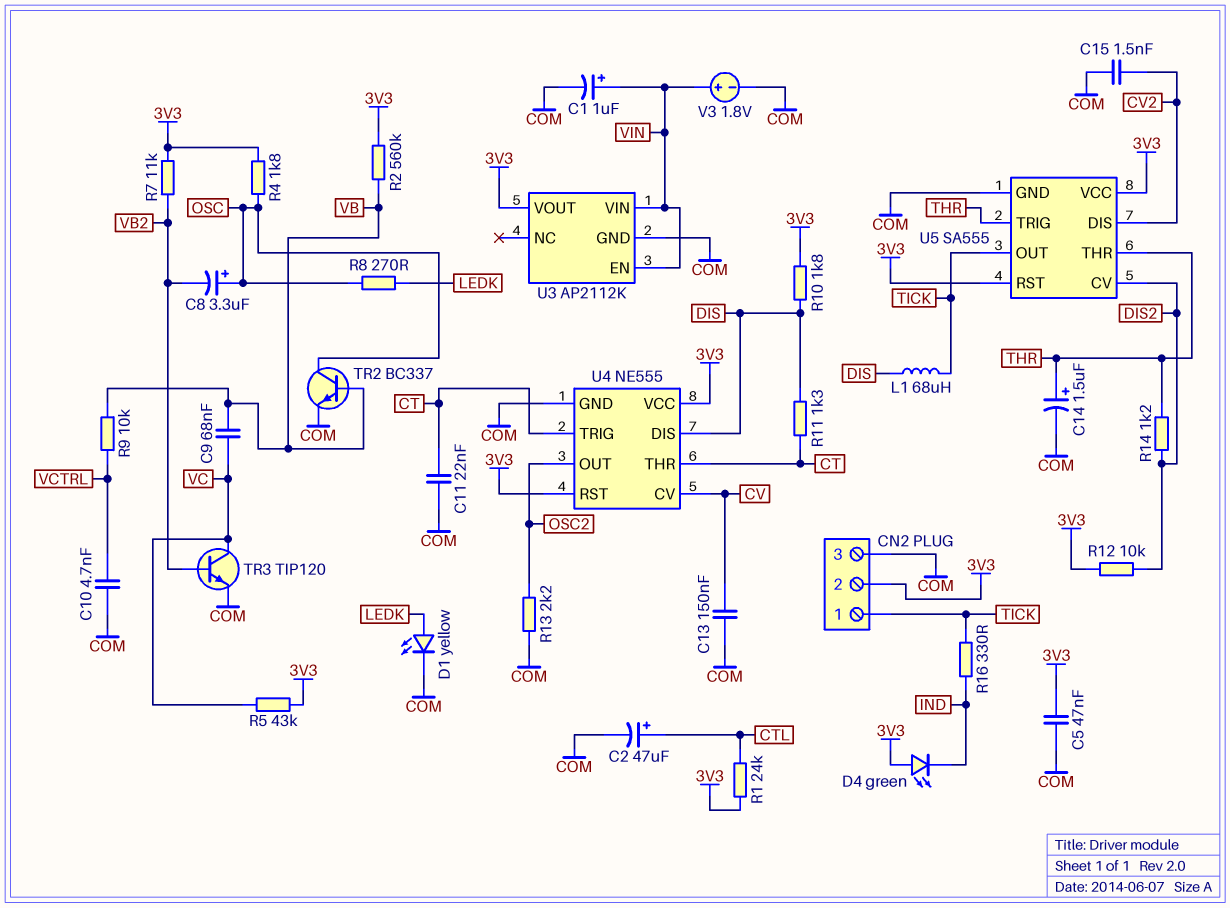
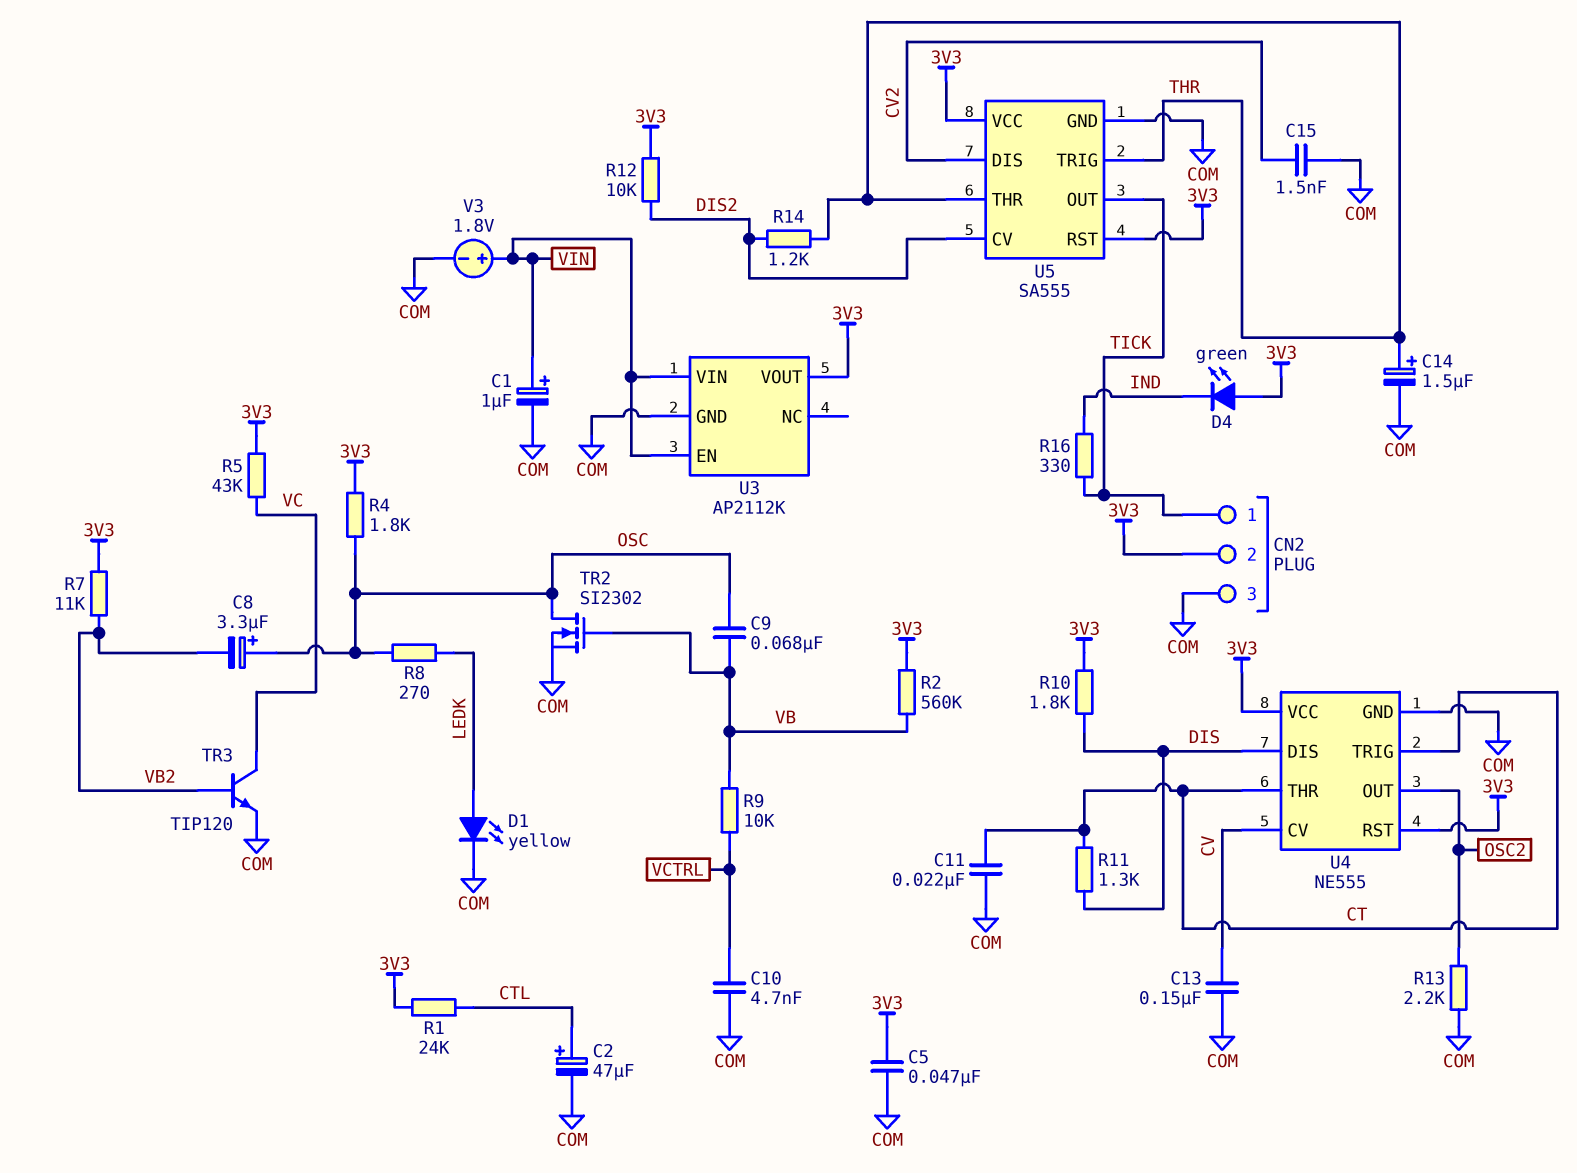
C9: 68nF (VB, VC) -> 68nF (OSC, VB)
L1: 68uH (DIS, TICK) -> none
TR2: NPN BC337 (B VB, C OSC, E COM) -> NMOS SI2302 (G VB, D OSC, S COM)

